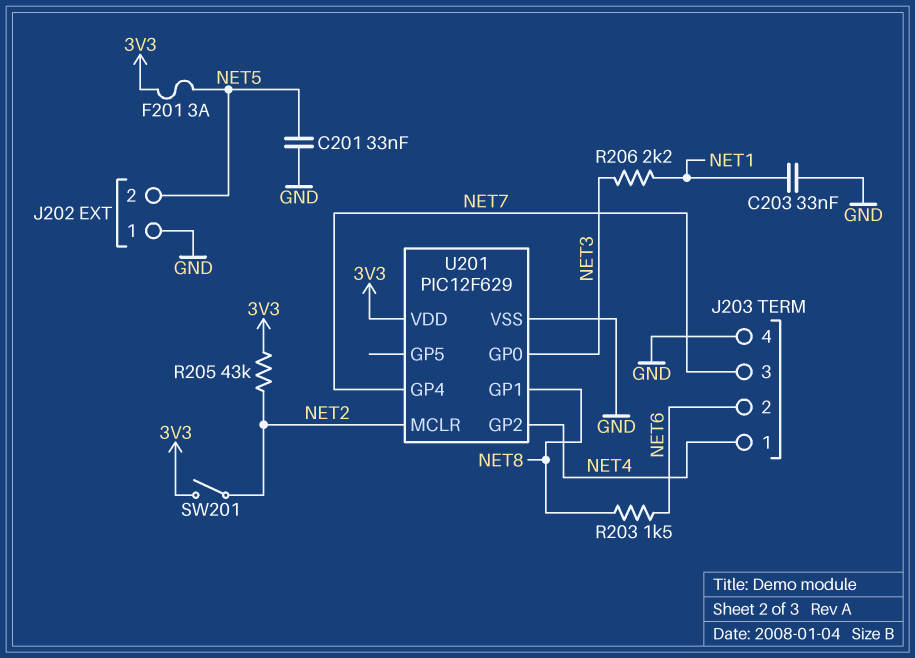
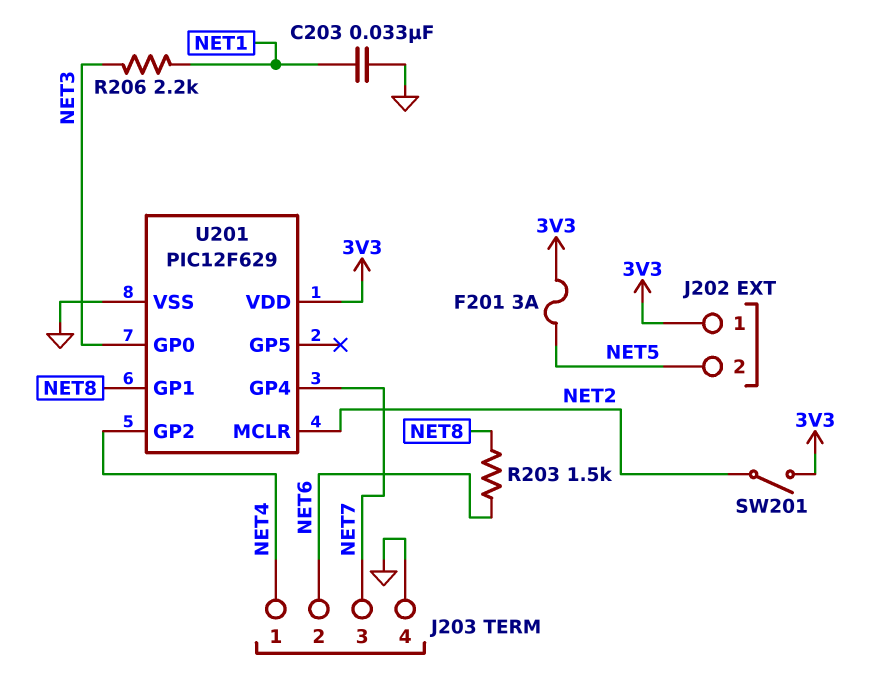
C201: 33nF (GND, NET5) -> none
J202 pin 1: GND -> 3V3
R205: 43k (3V3, NET2) -> none

